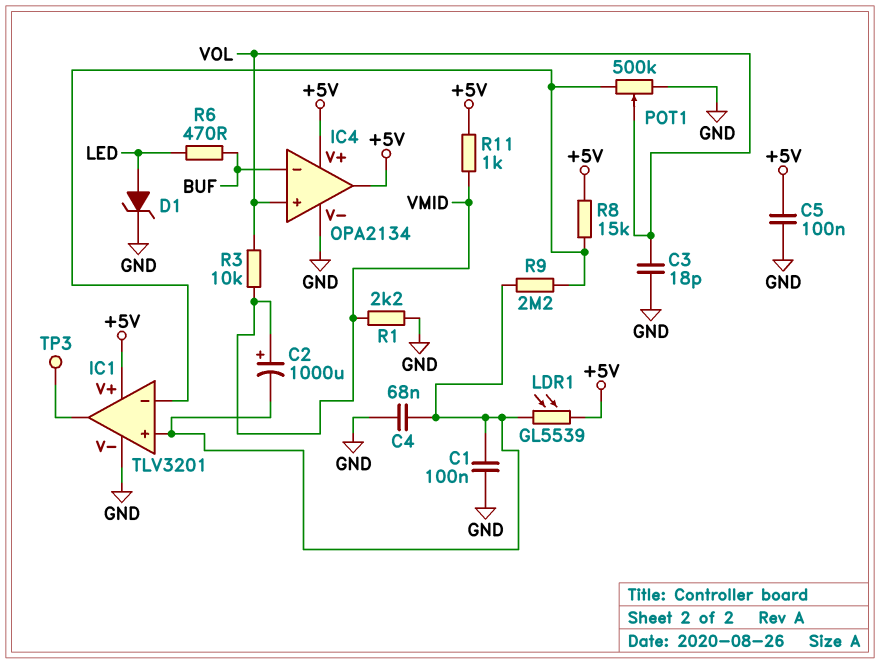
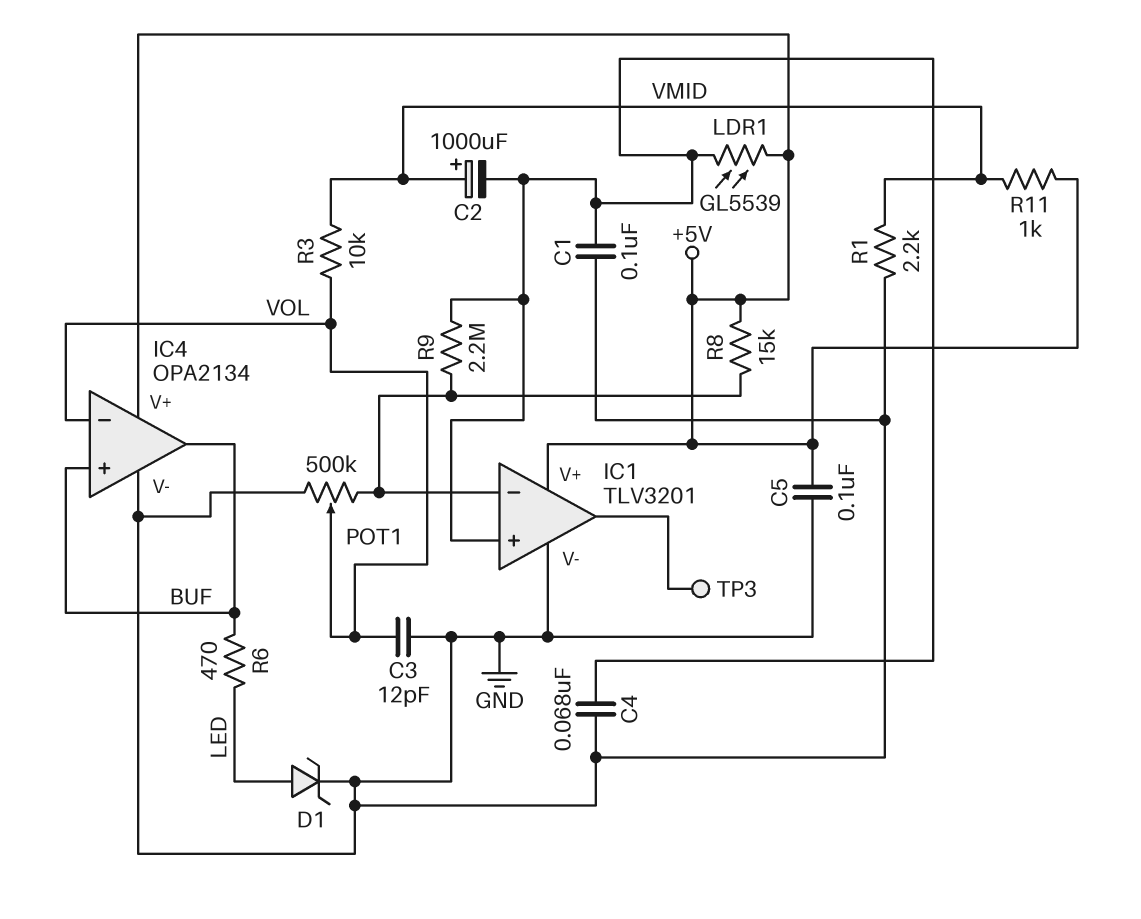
C3: 18pF (GND, VOL) -> 12pF (GND, VOL)
IC4 pin in+: VOL -> BUF
IC4 pin in-: BUF -> VOL
IC4 pin out: +5V -> BUF

